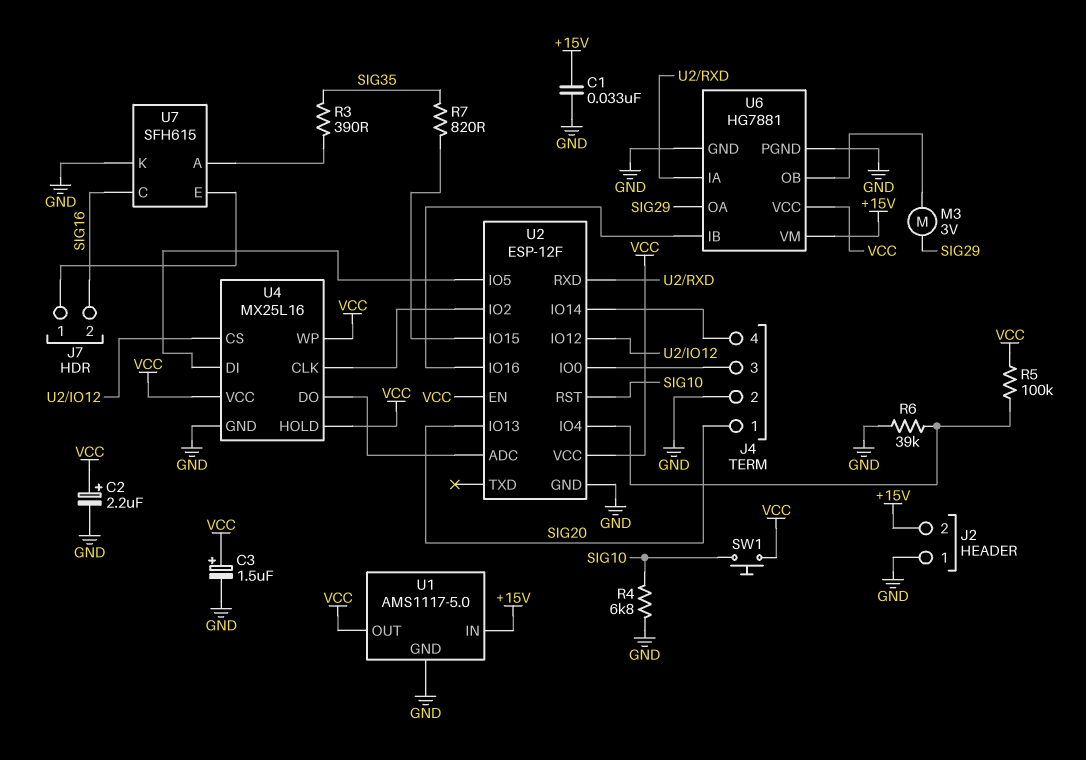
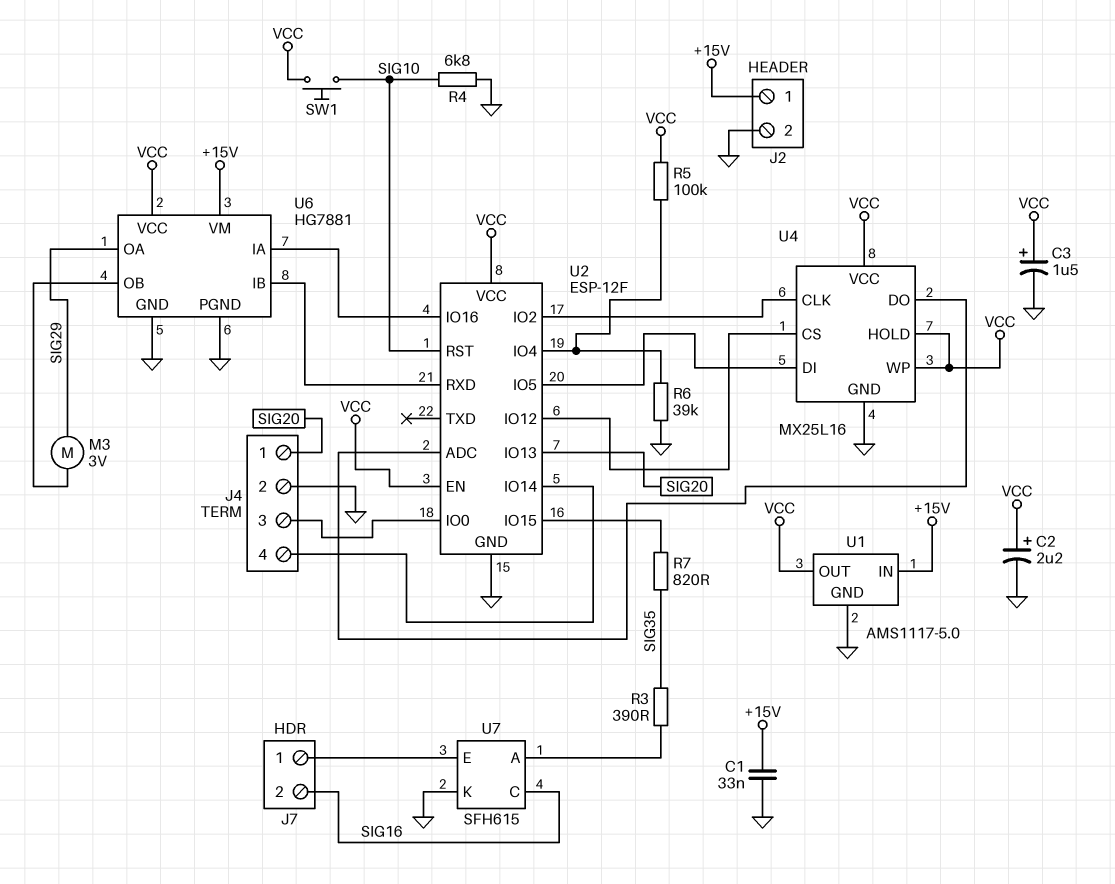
J2 pin 1: GND -> +15V
J2 pin 2: +15V -> GND
U6 pin IA: U2/RXD -> U2/IO16
U6 pin IB: U2/IO16 -> U2/RXD

